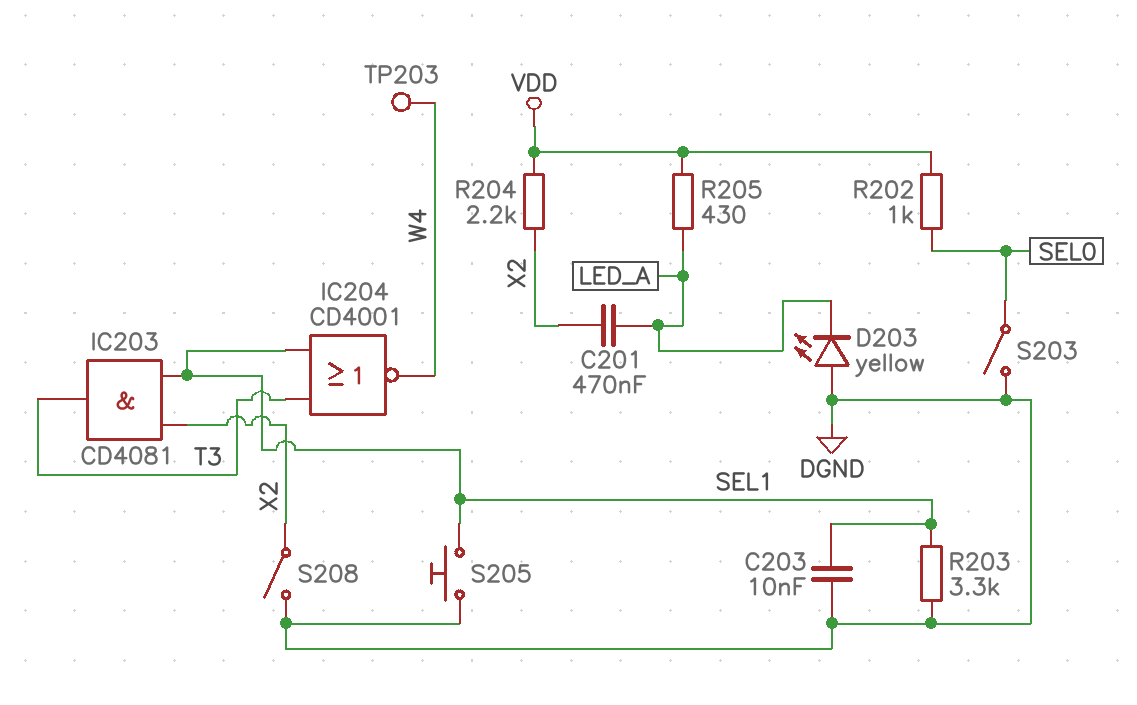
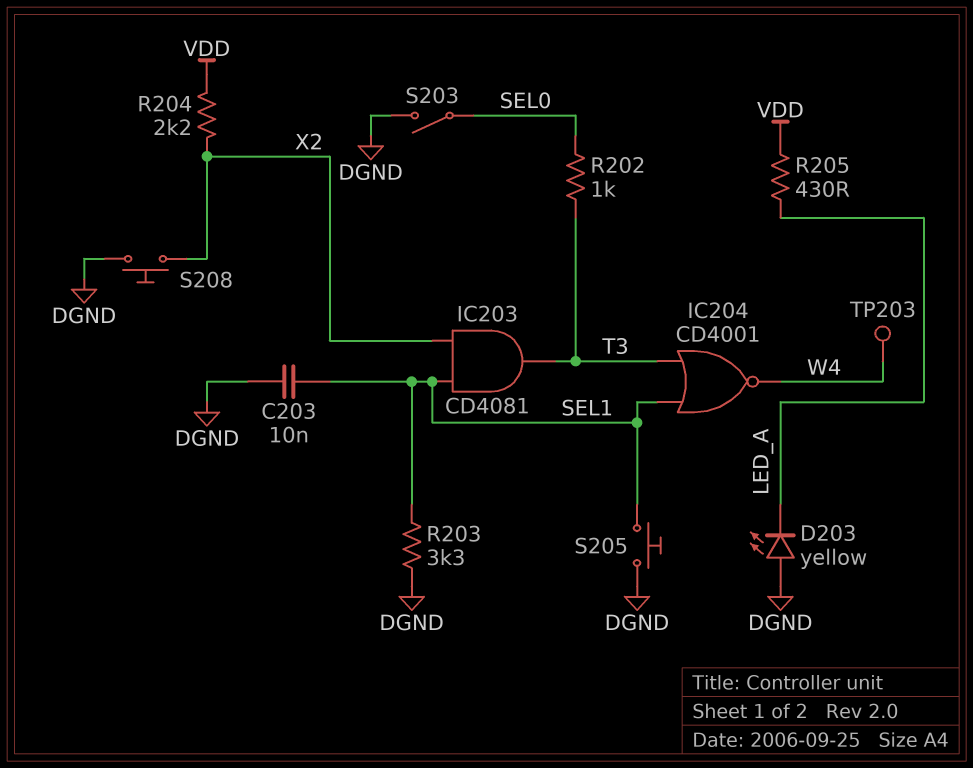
C201: 470nF (LED_A, X2) -> none
R202: 1k (SEL0, VDD) -> 1k (SEL0, T3)
S208: switch (DGND, X2) -> button (DGND, X2)

